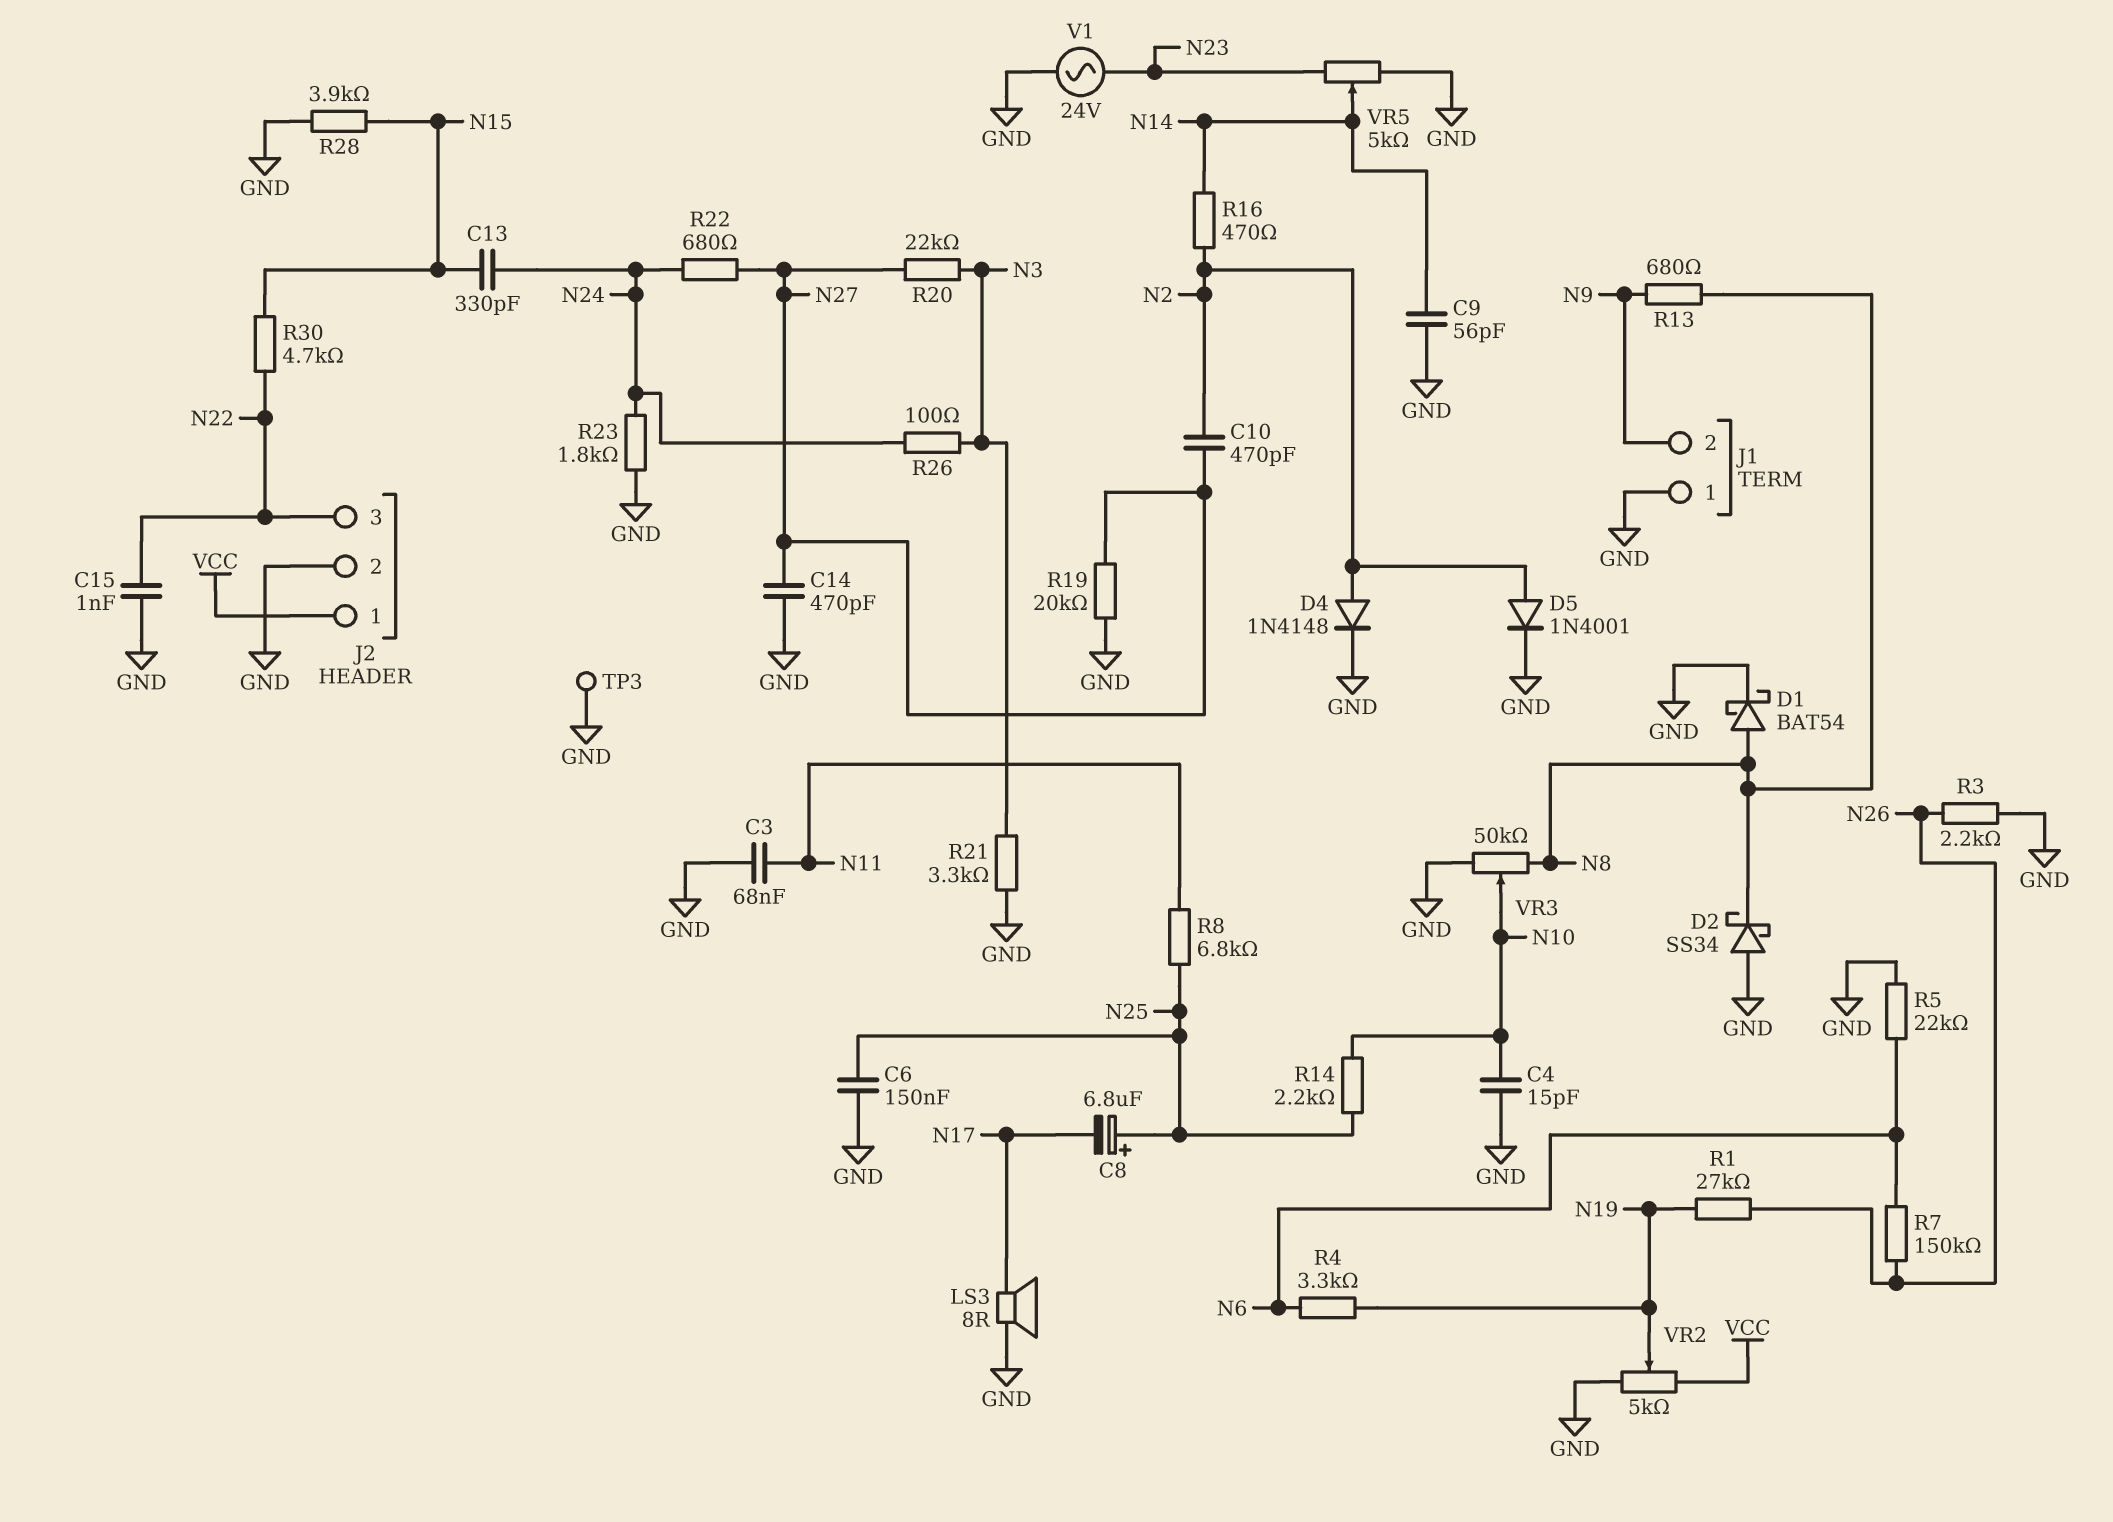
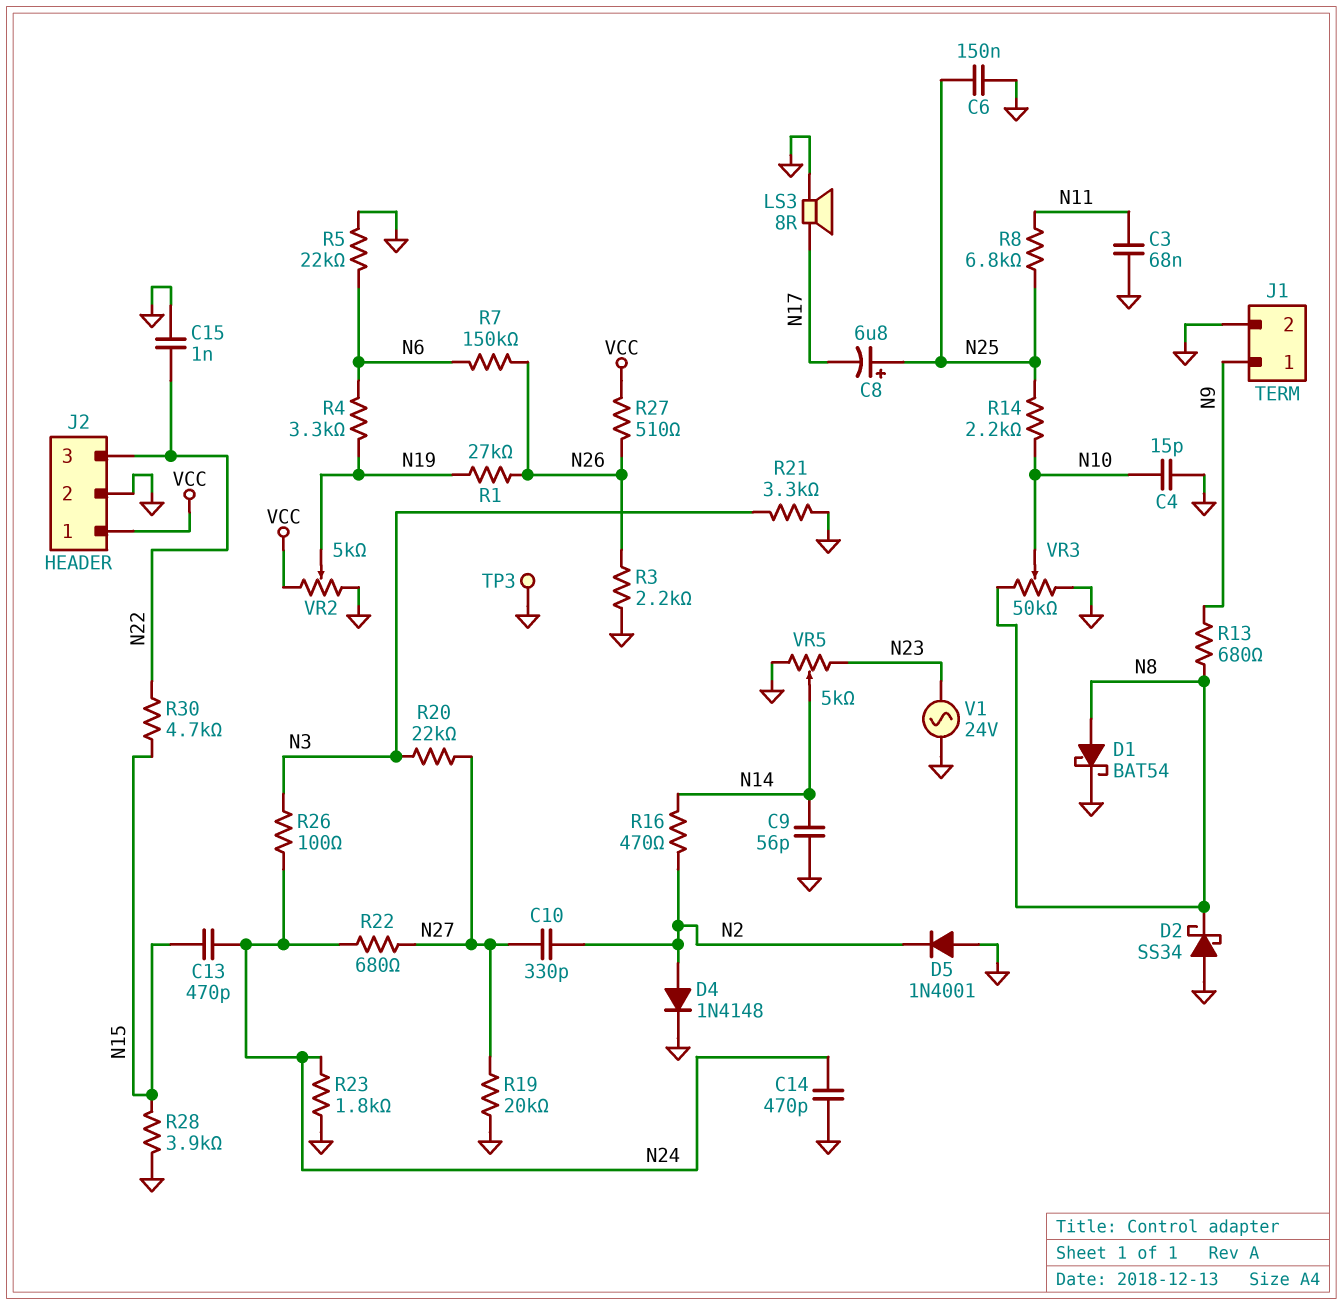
C10: 470pF (N2, N27) -> 330pF (N2, N27)
C13: 330pF (N15, N24) -> 470pF (N15, N24)
C14: 470pF (GND, N27) -> 470pF (GND, N24)
D5: diode 1N4001 (A N2, K GND) -> diode 1N4001 (A GND, K N2)
J1 pin 1: GND -> N9
J1 pin 2: N9 -> GND
R27: none -> 510 (N26, VCC)

